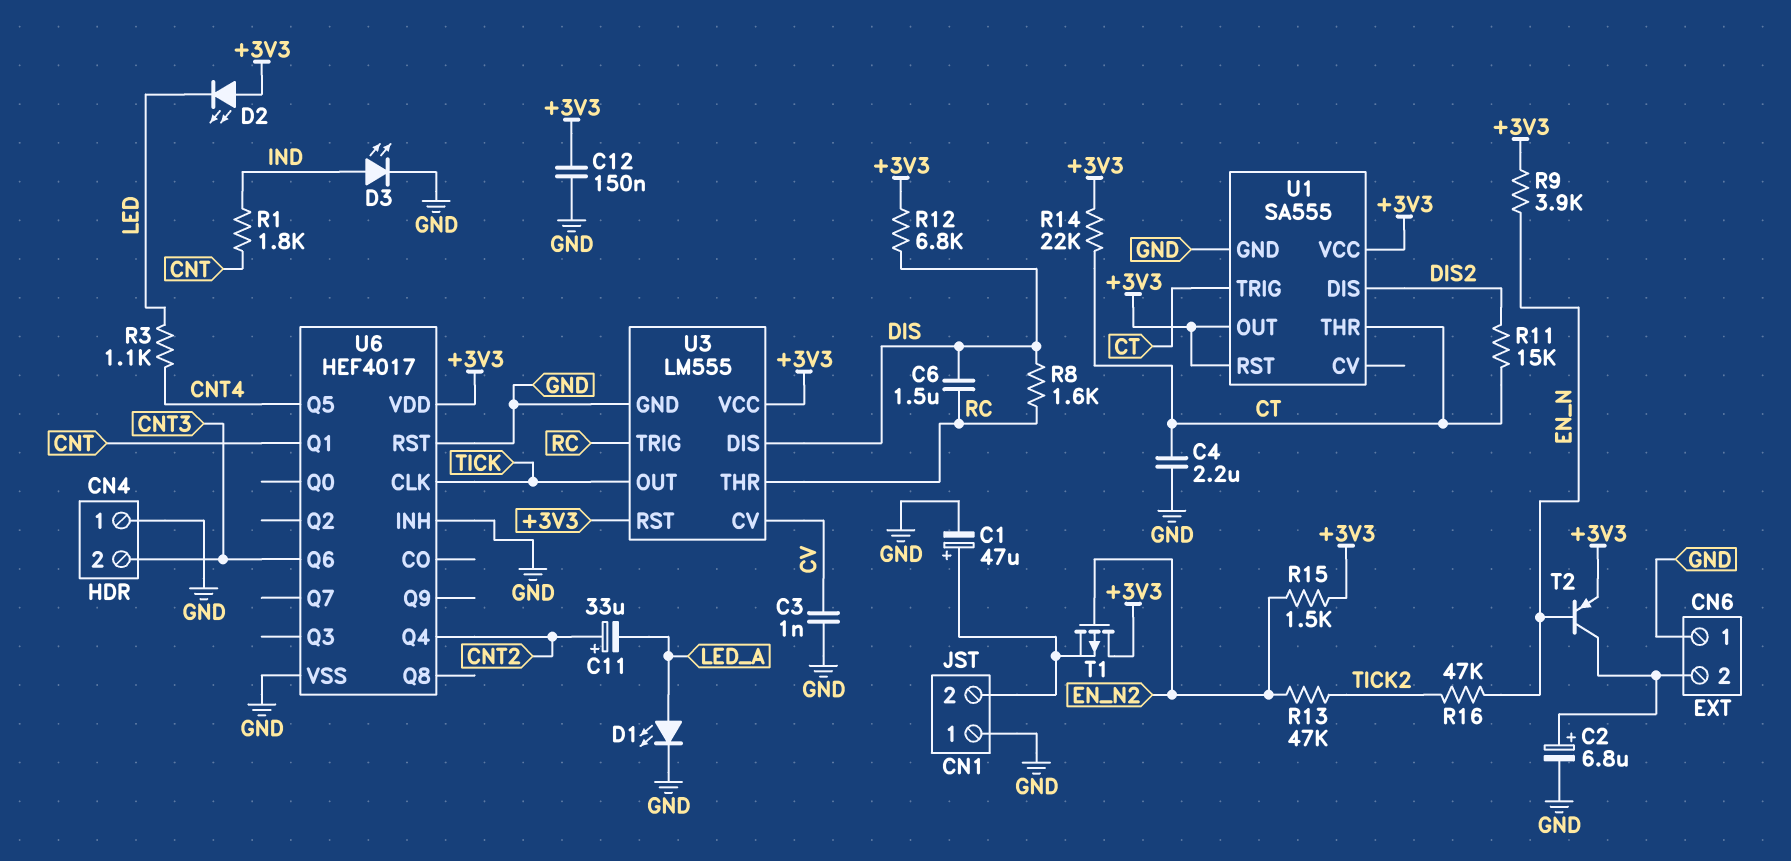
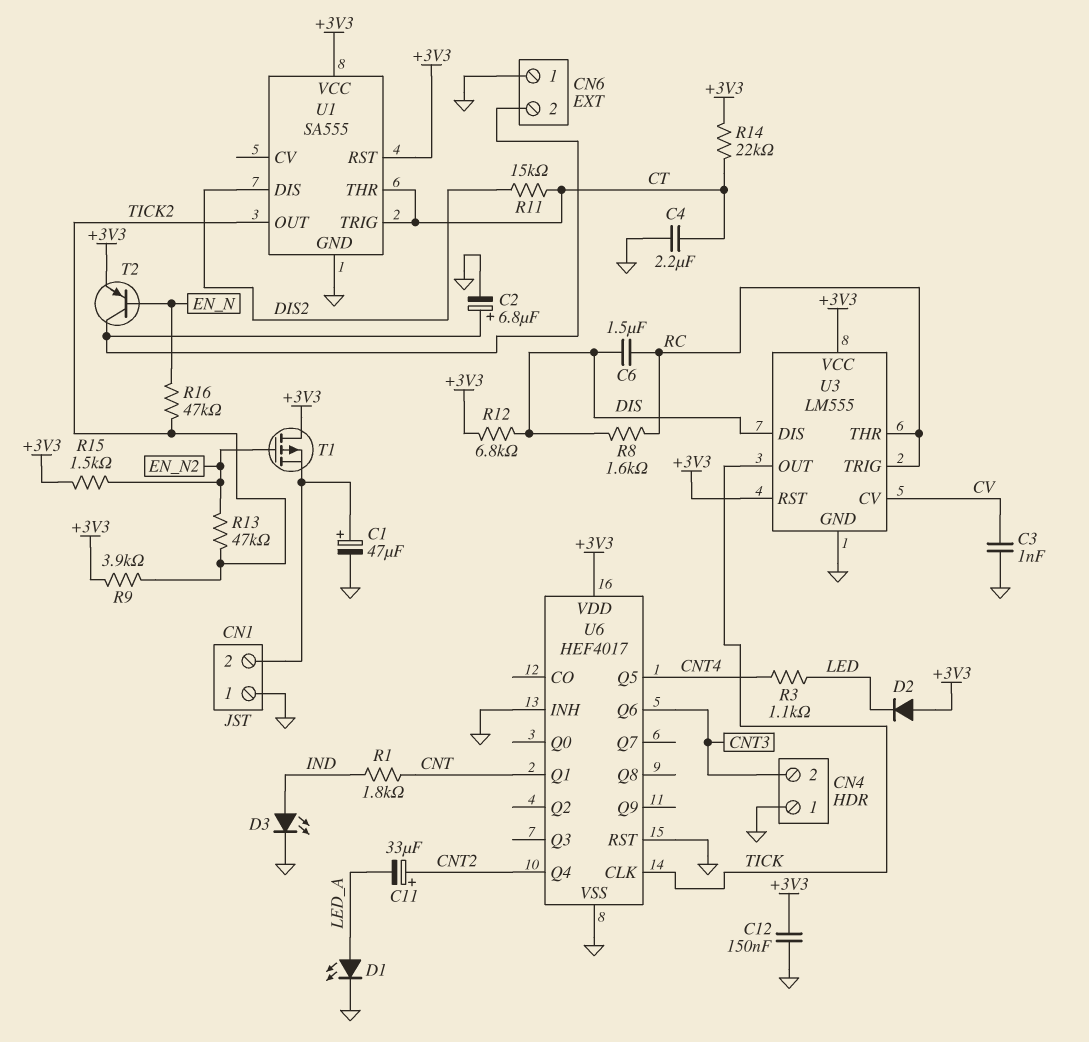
D2: LED (A +3V3, K LED) -> diode (A +3V3, K LED)
R9: 3.9k (+3V3, EN_N) -> 3.9k (+3V3, TICK2)
U1 pin OUT: +3V3 -> TICK2

